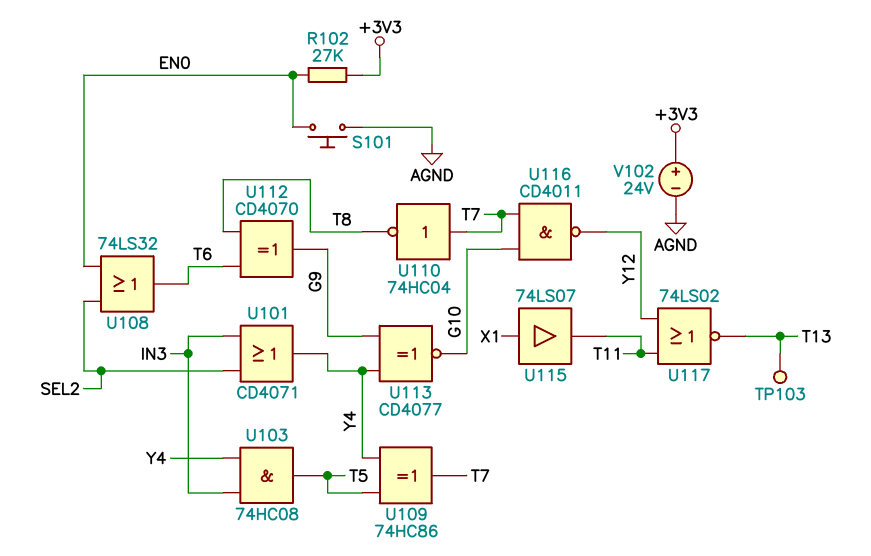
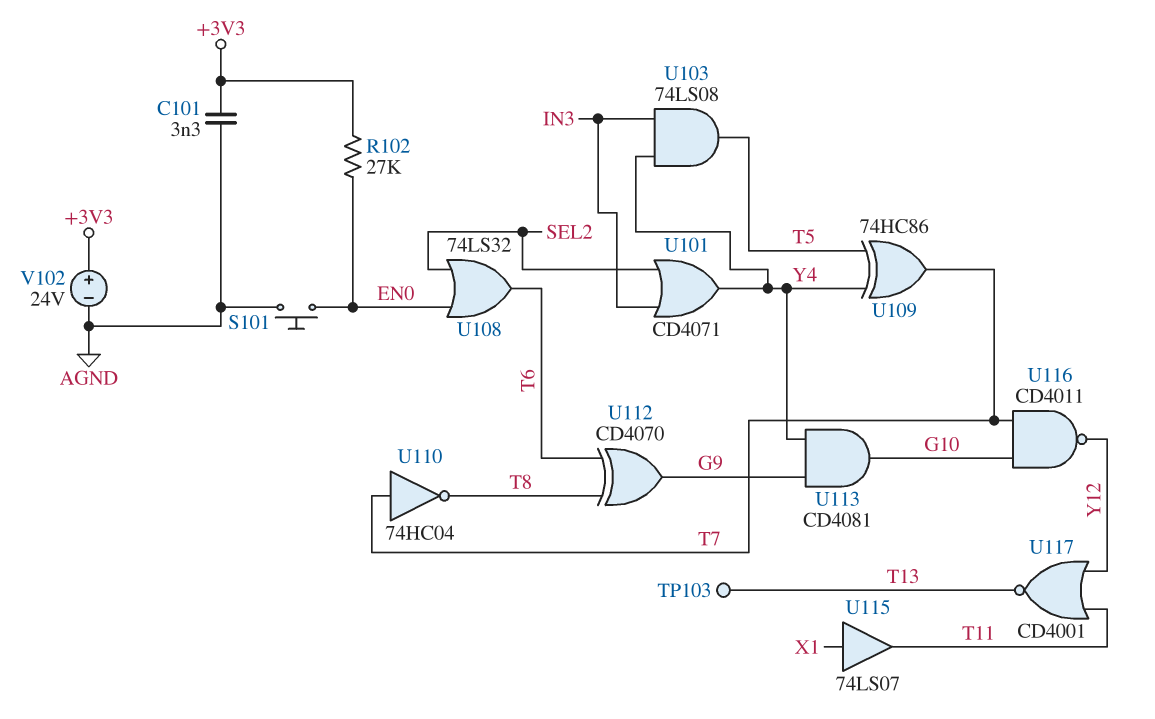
C101: none -> 3.3nF (+3V3, AGND)
U103: AND 74HC08 (in IN3, in Y4, out T5) -> AND 74LS08 (in IN3, in Y4, out T5)
U113: XNOR CD4077 (in G9, in Y4, out G10) -> AND CD4081 (in G9, in Y4, out G10)
U117: NOR 74LS02 (in T11, in Y12, out T13) -> NOR CD4001 (in T11, in Y12, out T13)

